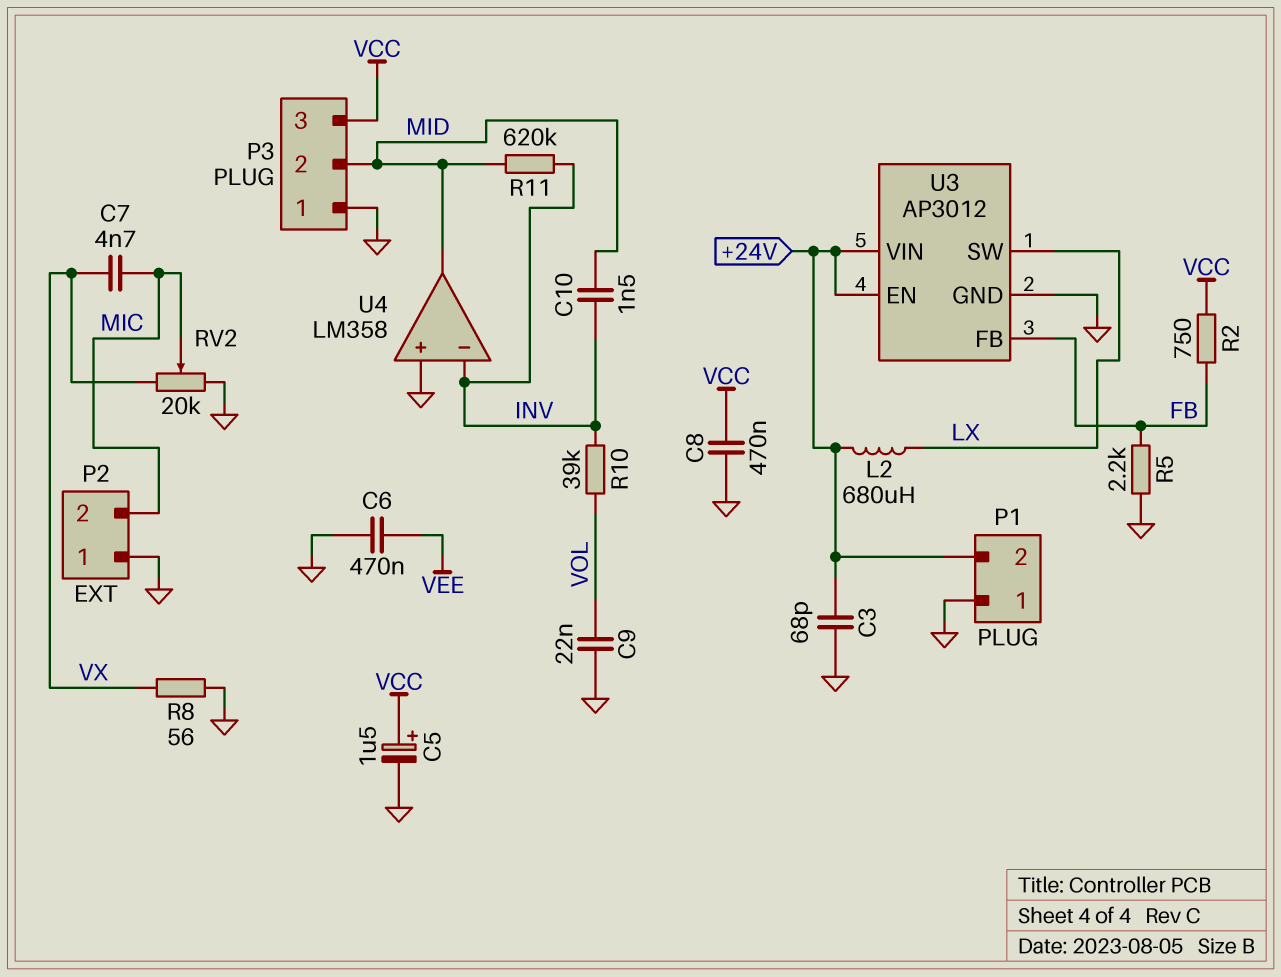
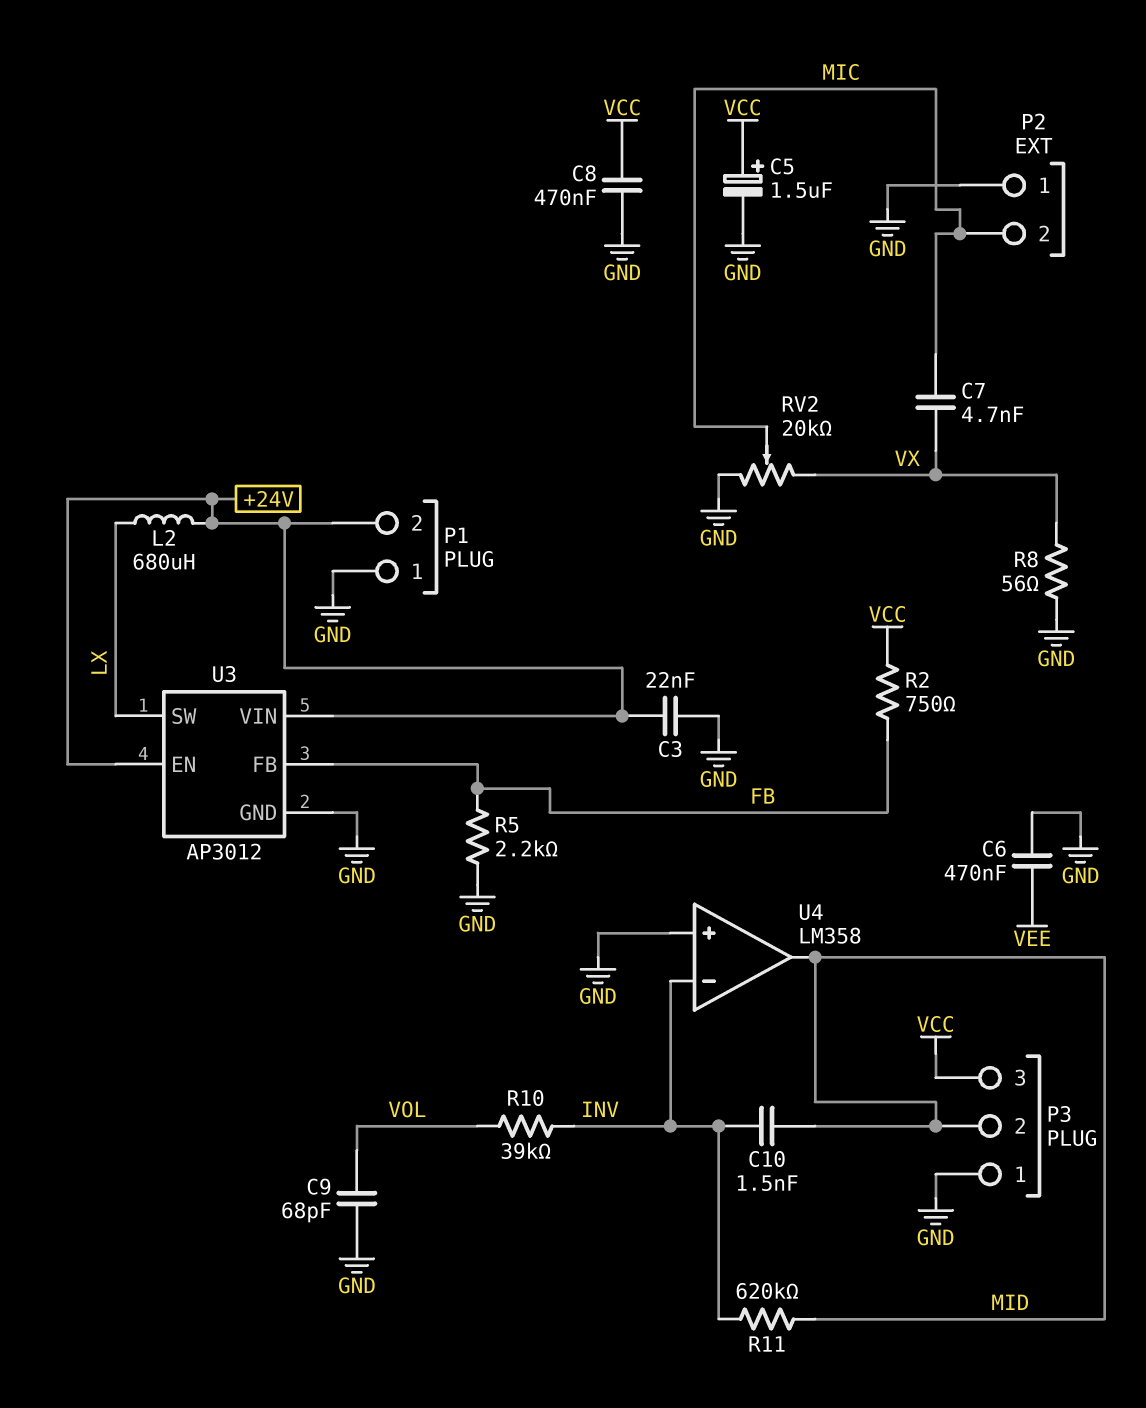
C3: 68pF (+24V, GND) -> 22nF (+24V, GND)
C9: 22nF (GND, VOL) -> 68pF (GND, VOL)

